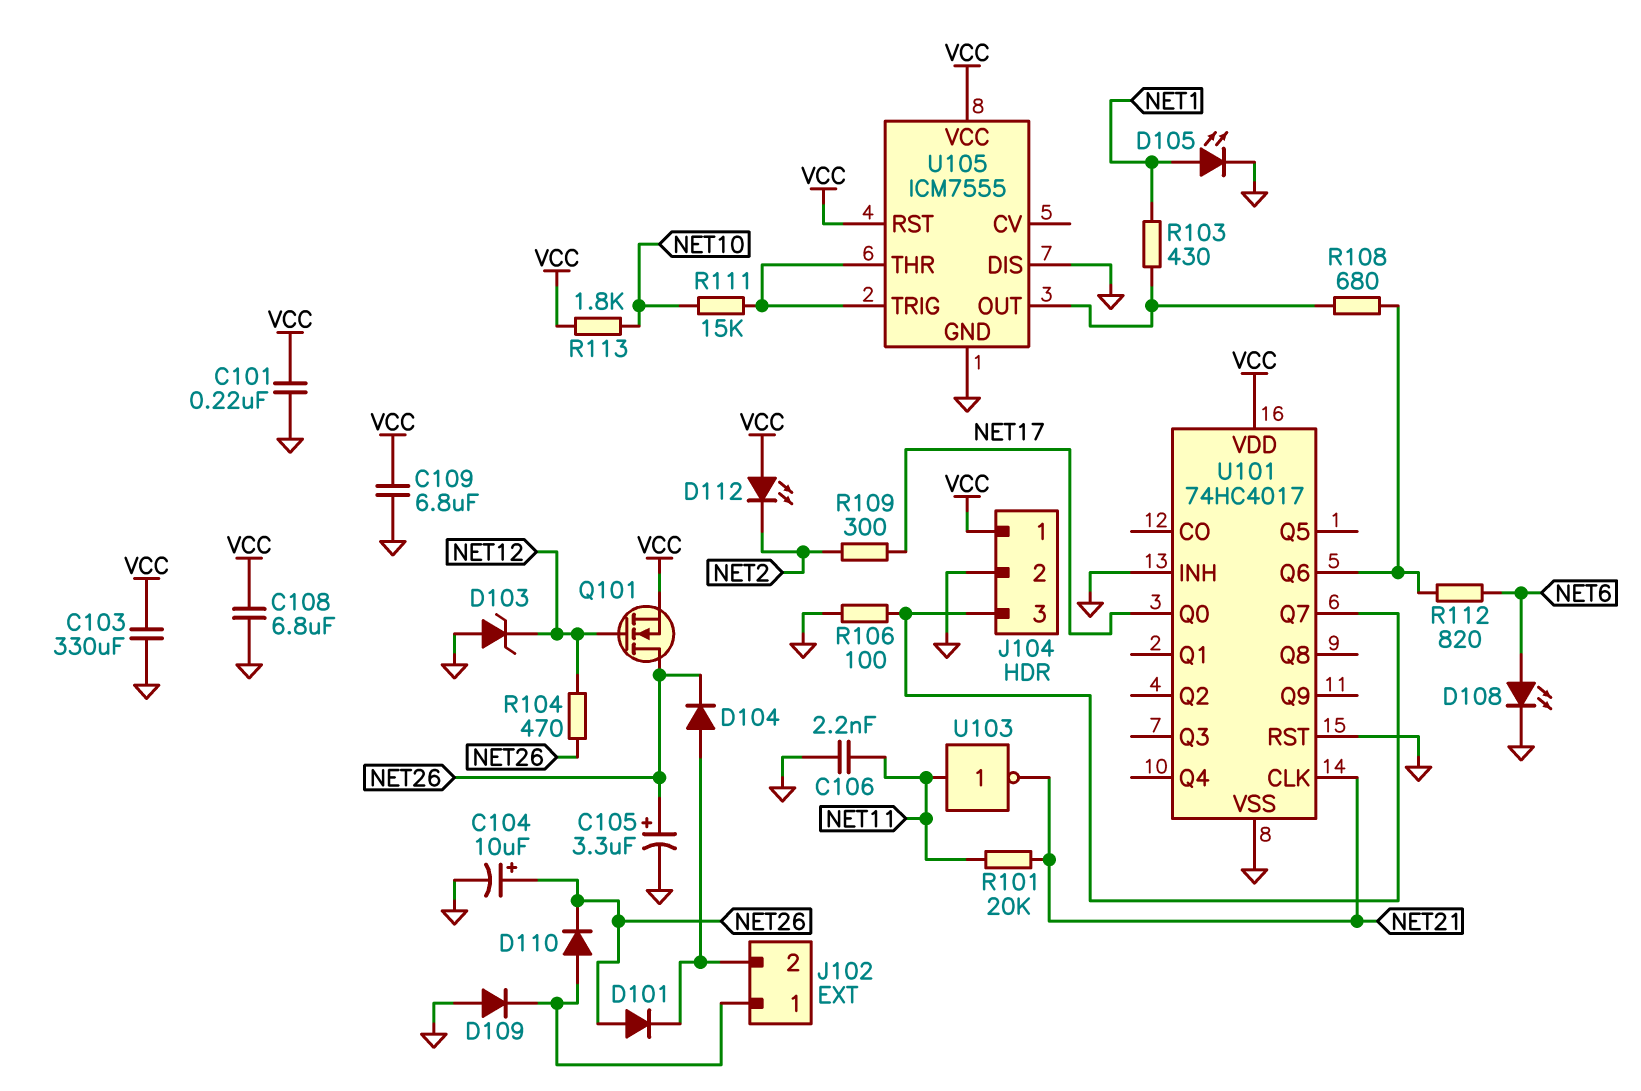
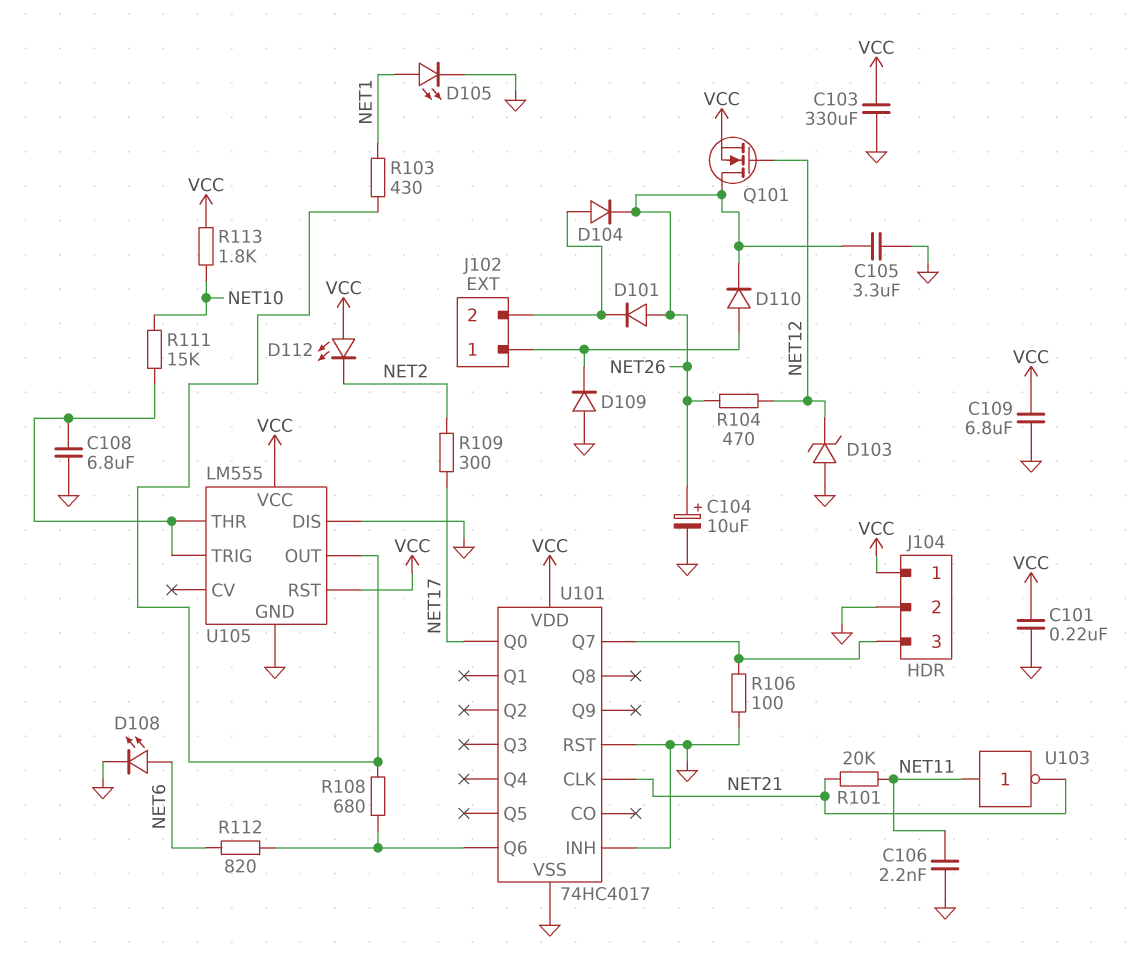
C105: 3.3uF (plus NET26, minus GND) -> 3.3uF (GND, NET26)
C108: 6.8uF (GND, VCC) -> 6.8uF (GND, U105/THR)
U105: ICM7555 -> LM555

